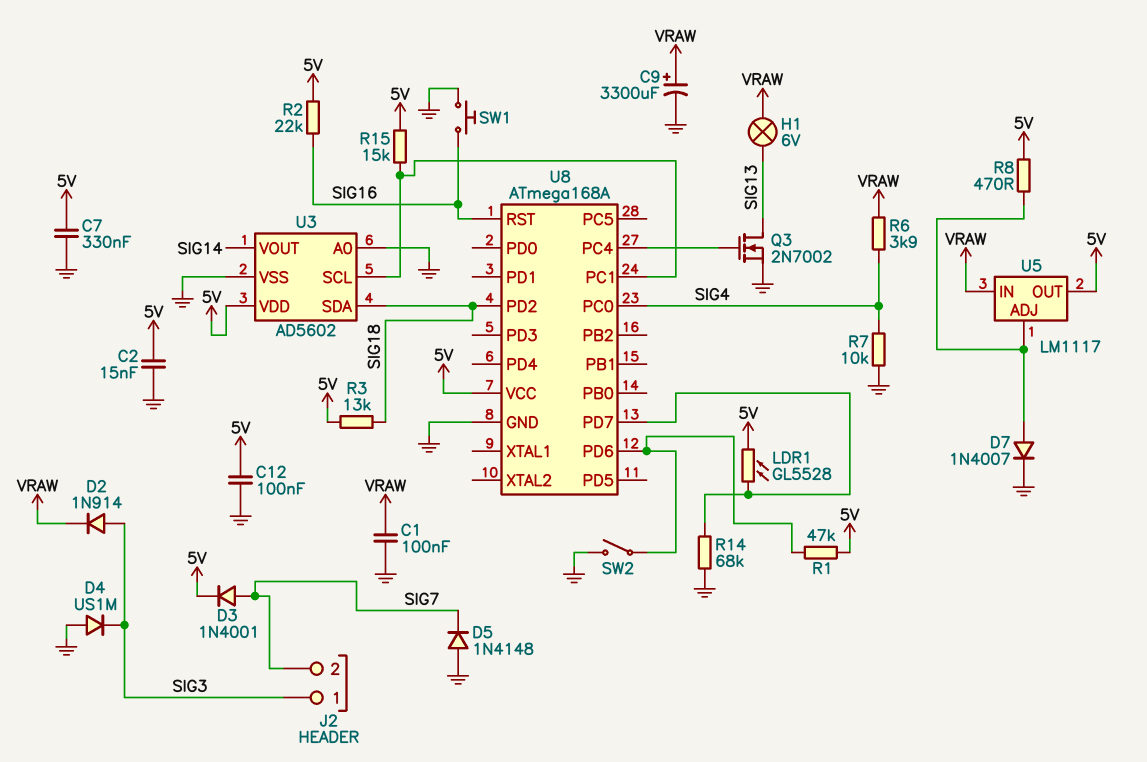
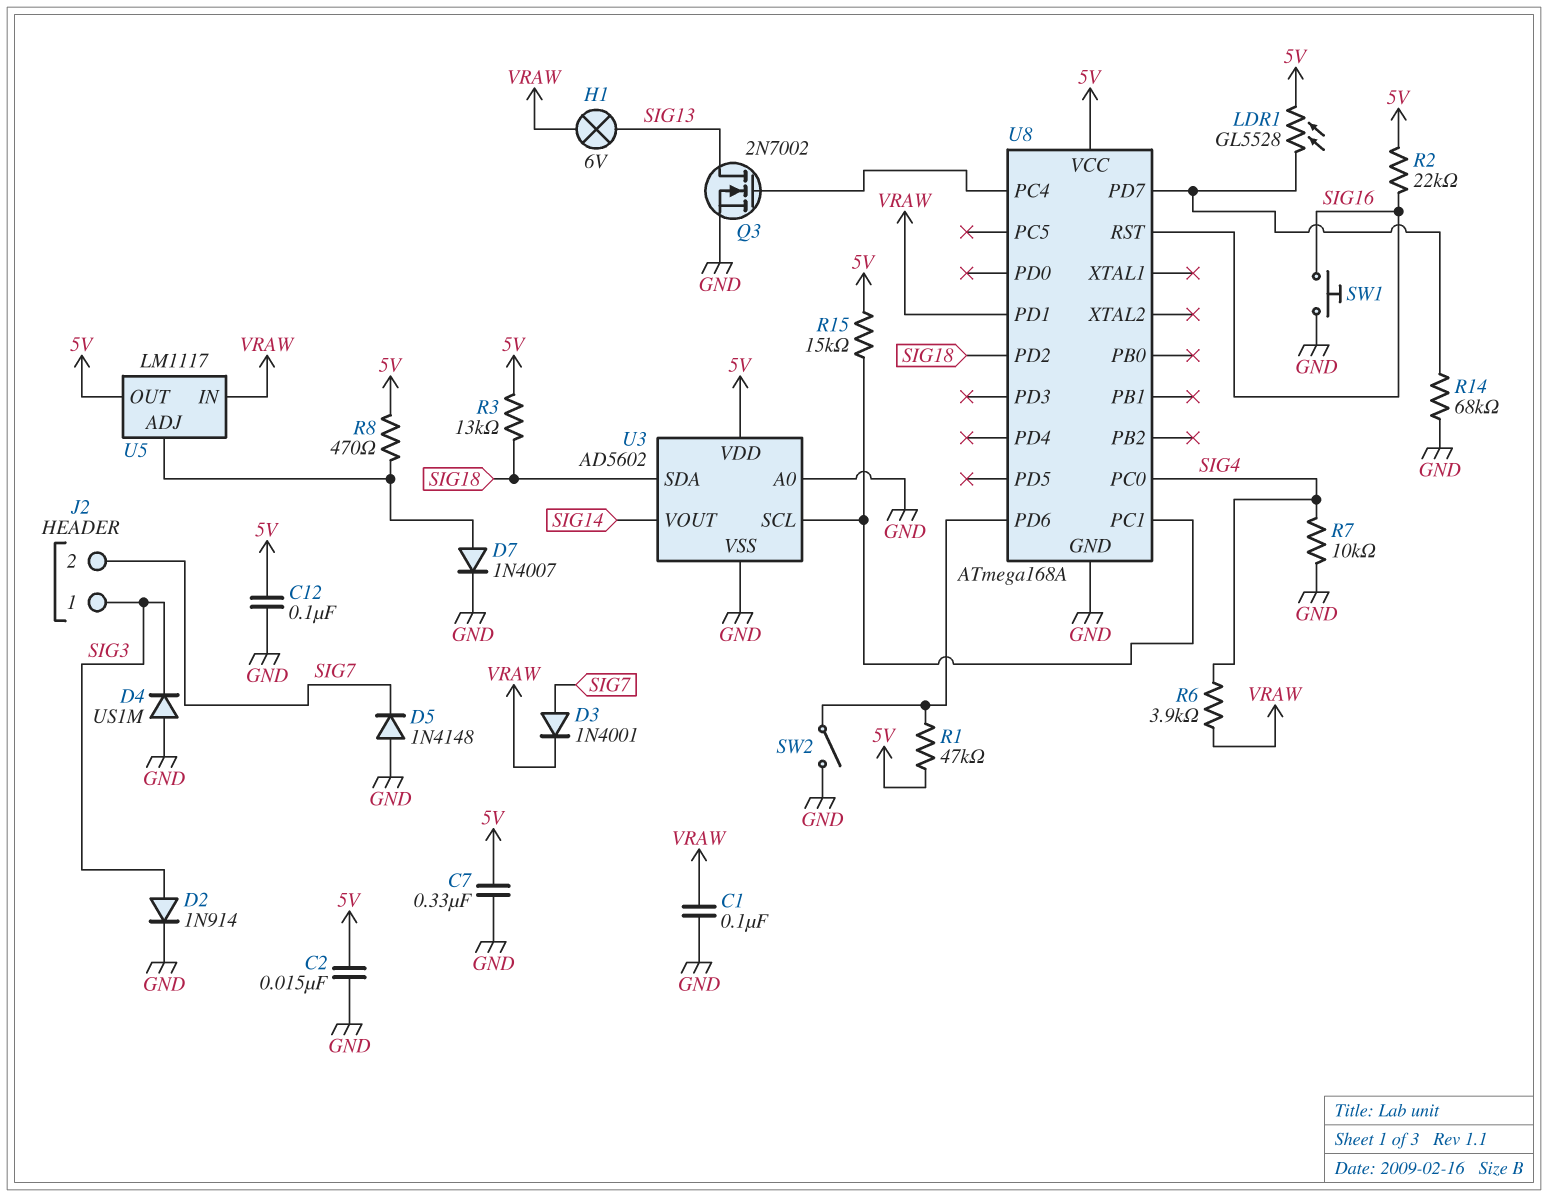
C9: 3300uF (plus VRAW, minus GND) -> none
D2: diode 1N914 (A SIG3, K VRAW) -> diode 1N914 (A SIG3, K GND)
D3: diode 1N4001 (A SIG7, K 5V) -> diode 1N4001 (A SIG7, K VRAW)
U8 pin PD1: none -> VRAW

